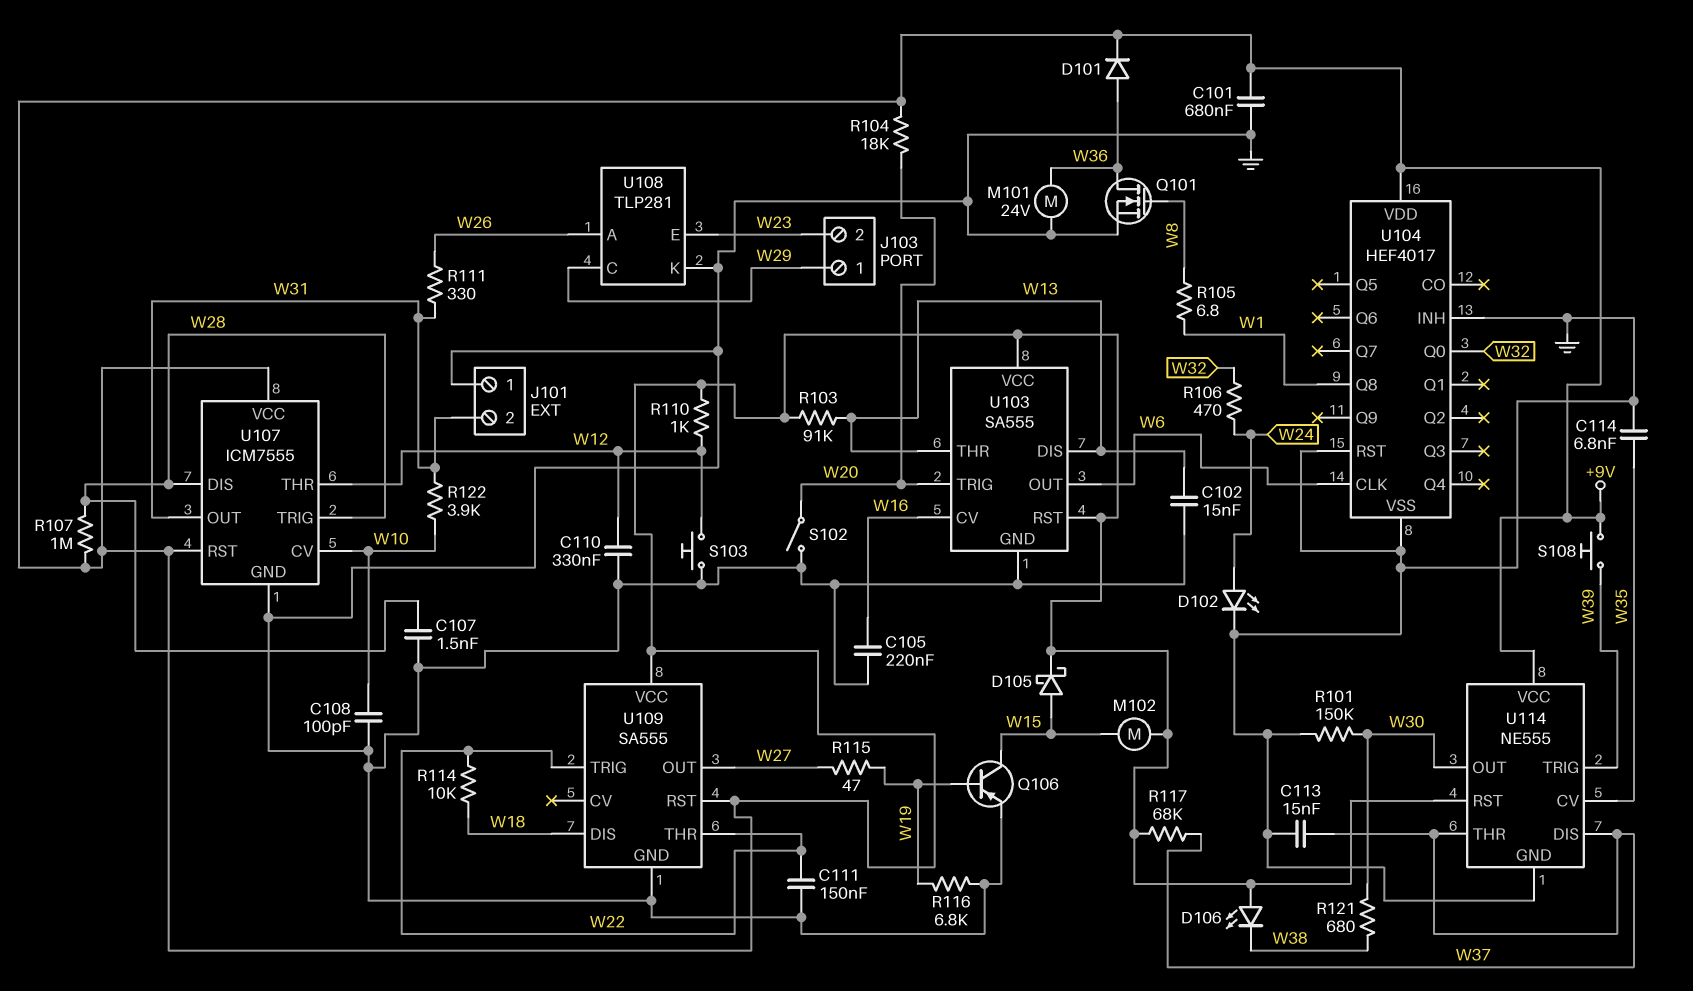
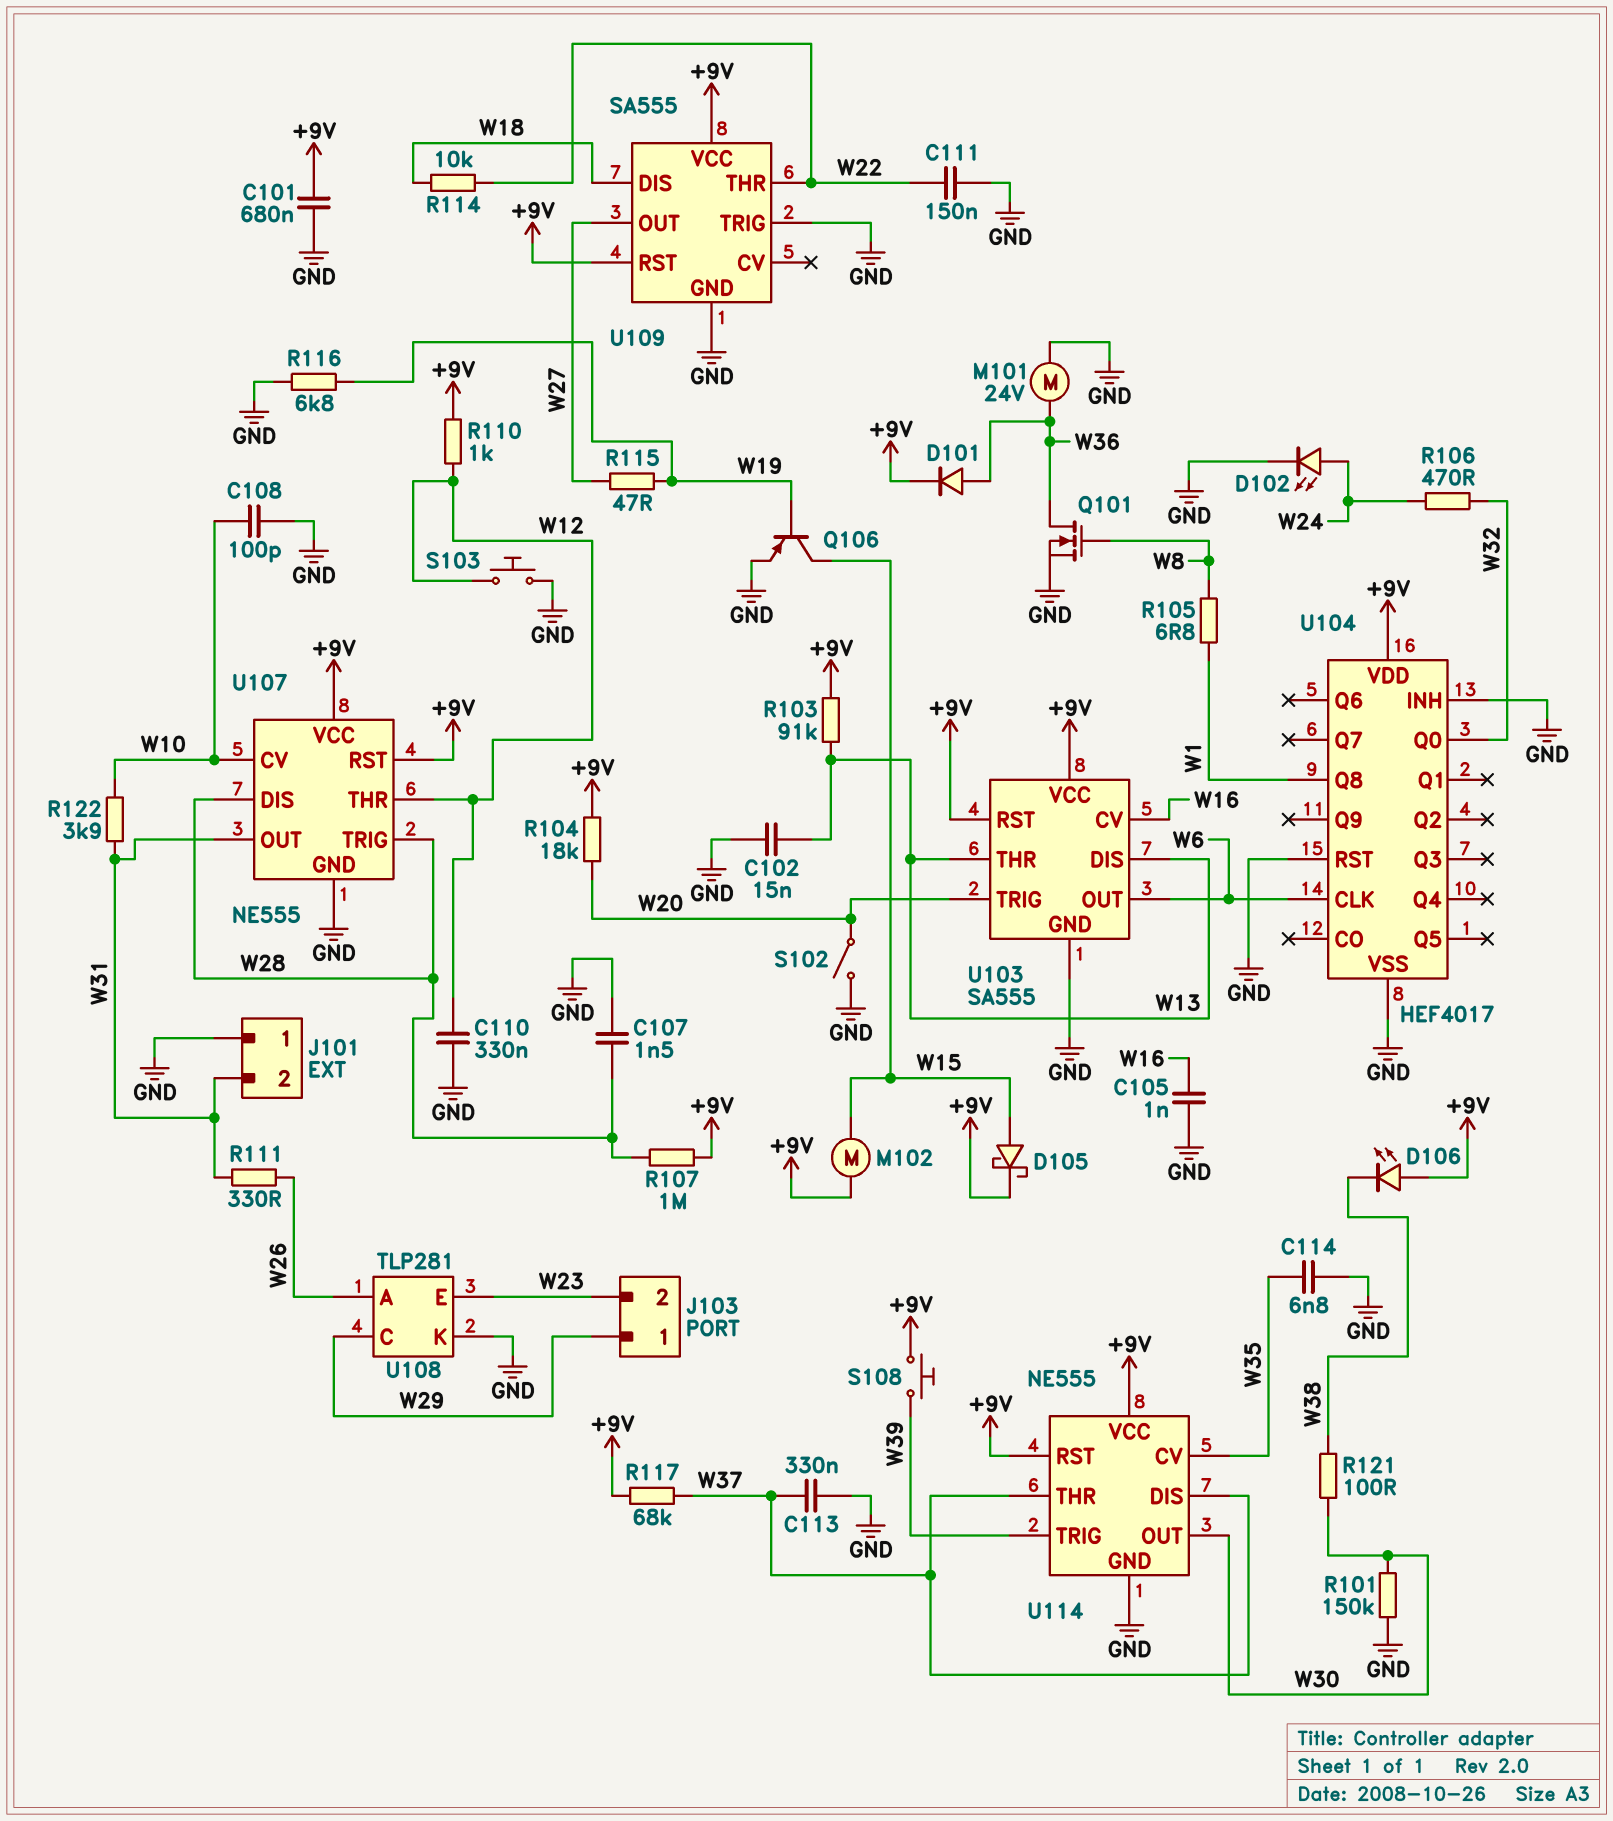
C105: 220nF (GND, W16) -> 1nF (GND, W16)
C113: 15nF (GND, W37) -> 330nF (GND, W37)
R121: 680 (W30, W38) -> 100 (W30, W38)
U107: ICM7555 -> NE555
U109 pin TRIG: W22 -> GND

